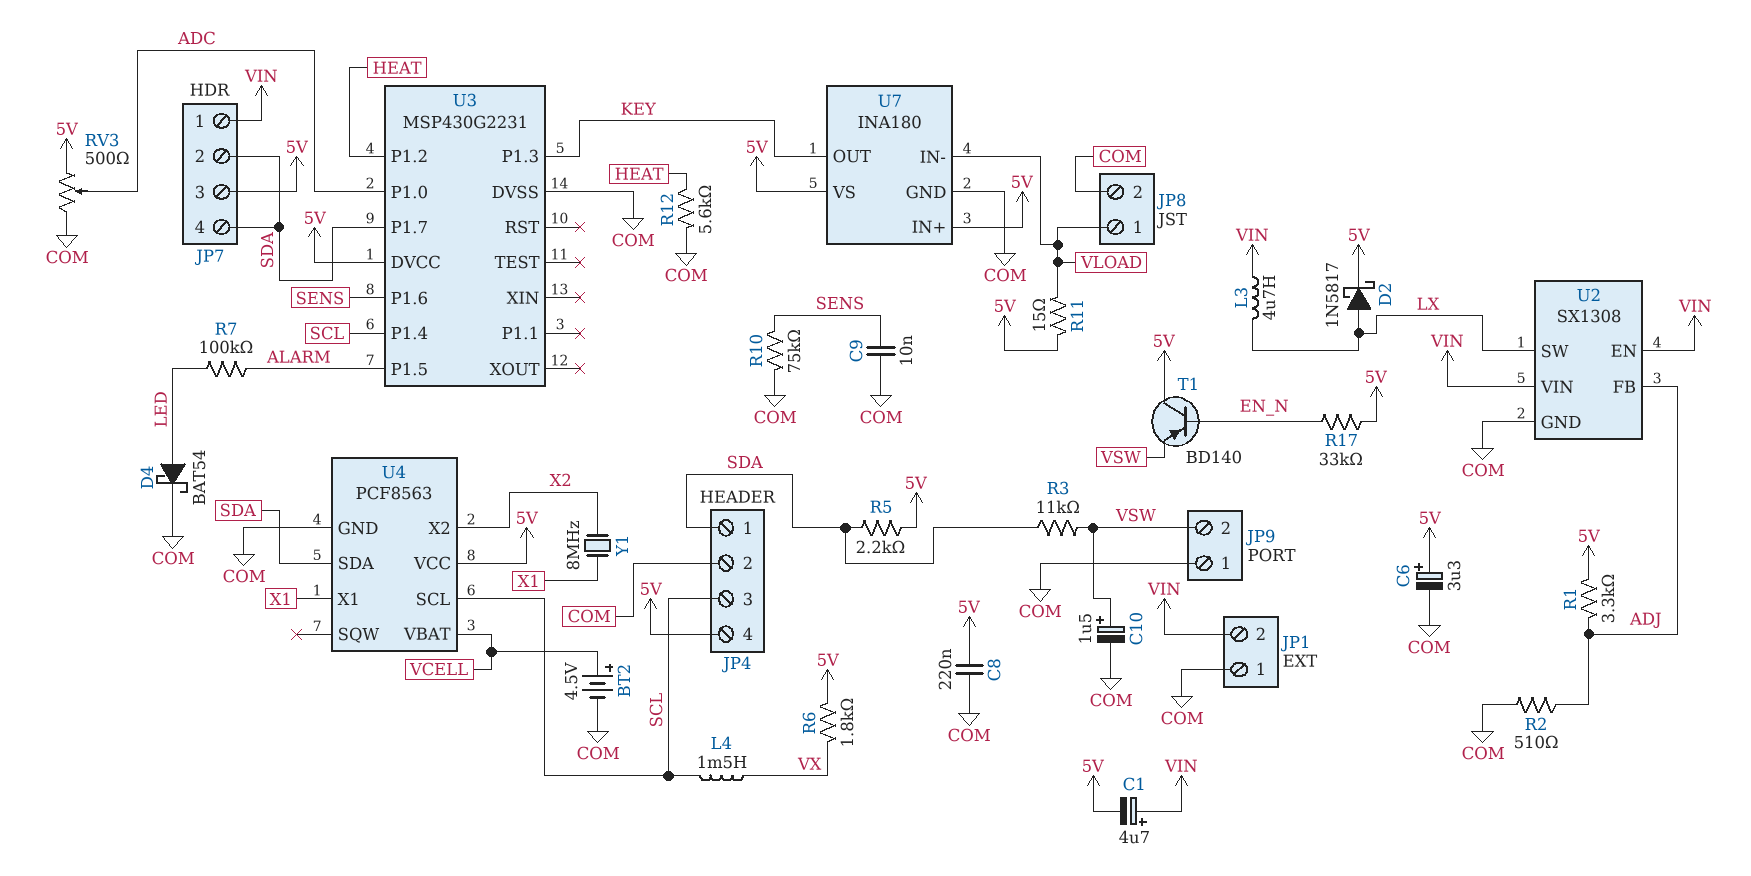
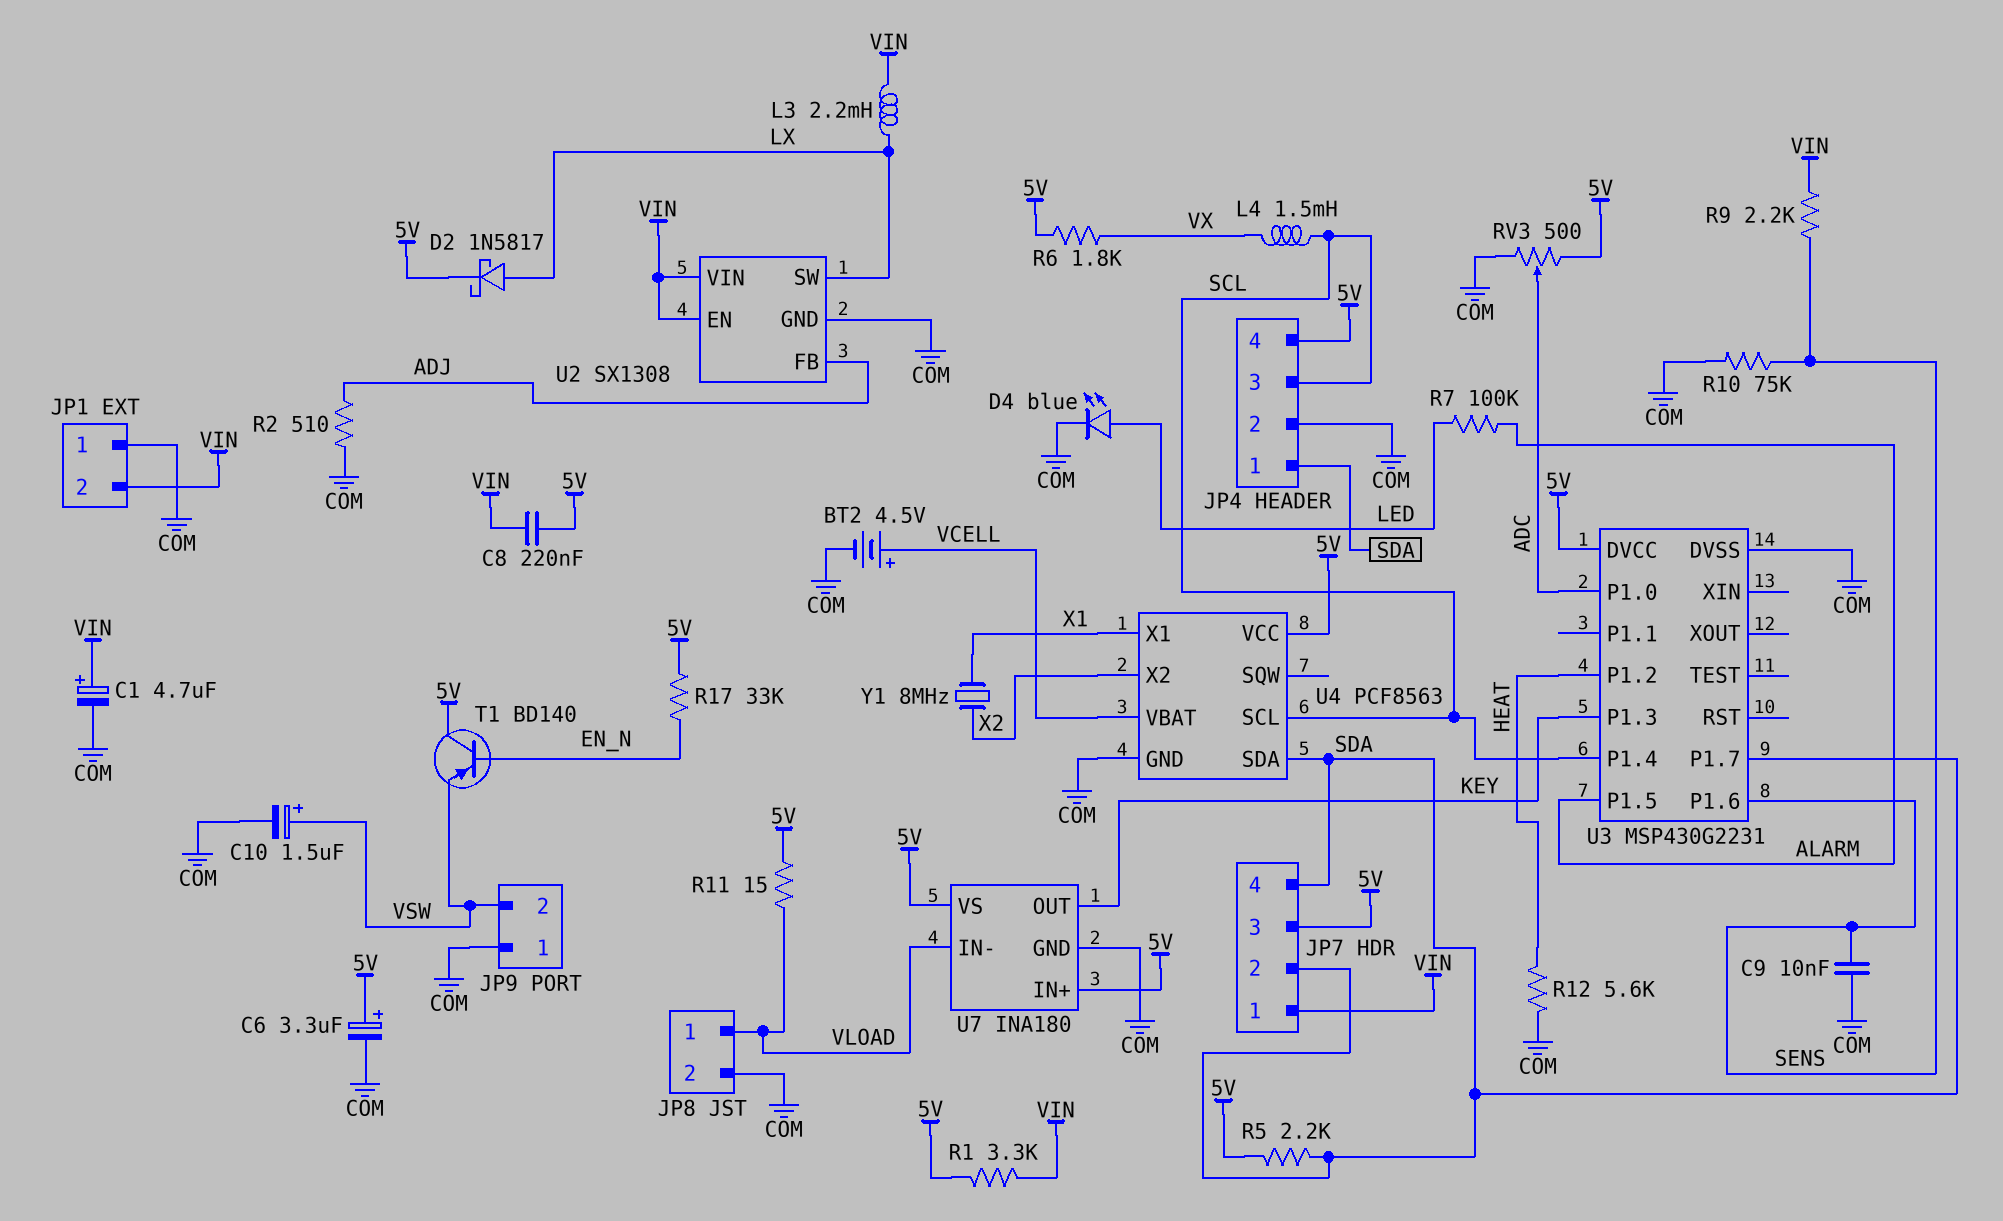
C1: 4.7uF (plus VIN, minus 5V) -> 4.7uF (plus VIN, minus COM)
C8: 220nF (5V, COM) -> 220nF (5V, VIN)
D4: schottky BAT54 (A LED, K COM) -> LED blue (A LED, K COM)
L3: 4.7uH (LX, VIN) -> 2.2mH (LX, VIN)
R1: 3.3k (5V, ADJ) -> 3.3k (5V, VIN)
R3: 11k (SDA, VSW) -> none
R9: none -> 2.2k (SENS, VIN)

